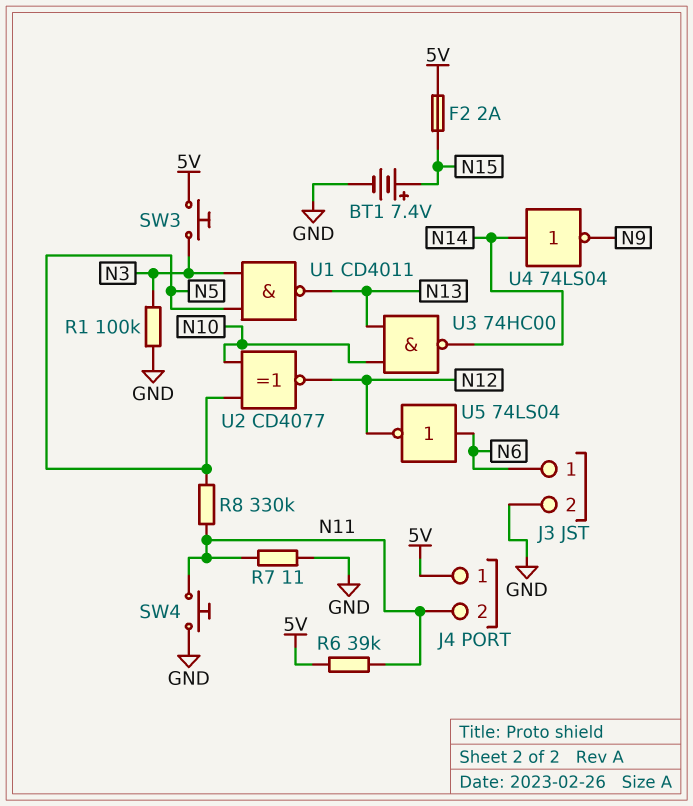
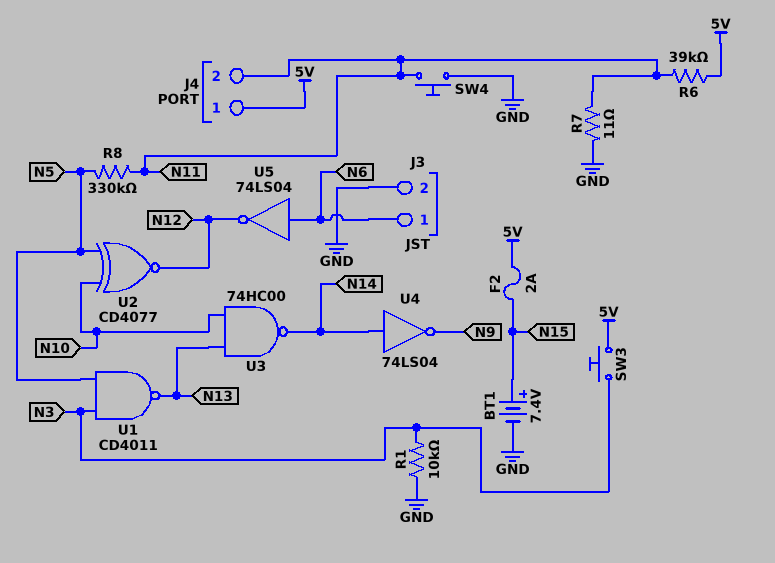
R1: 100k (GND, N3) -> 10k (GND, N3)

